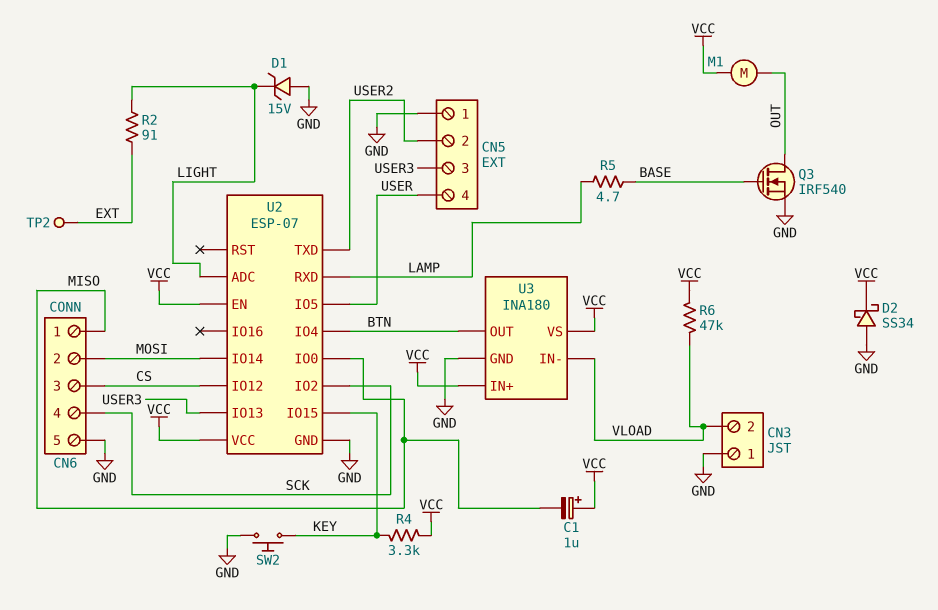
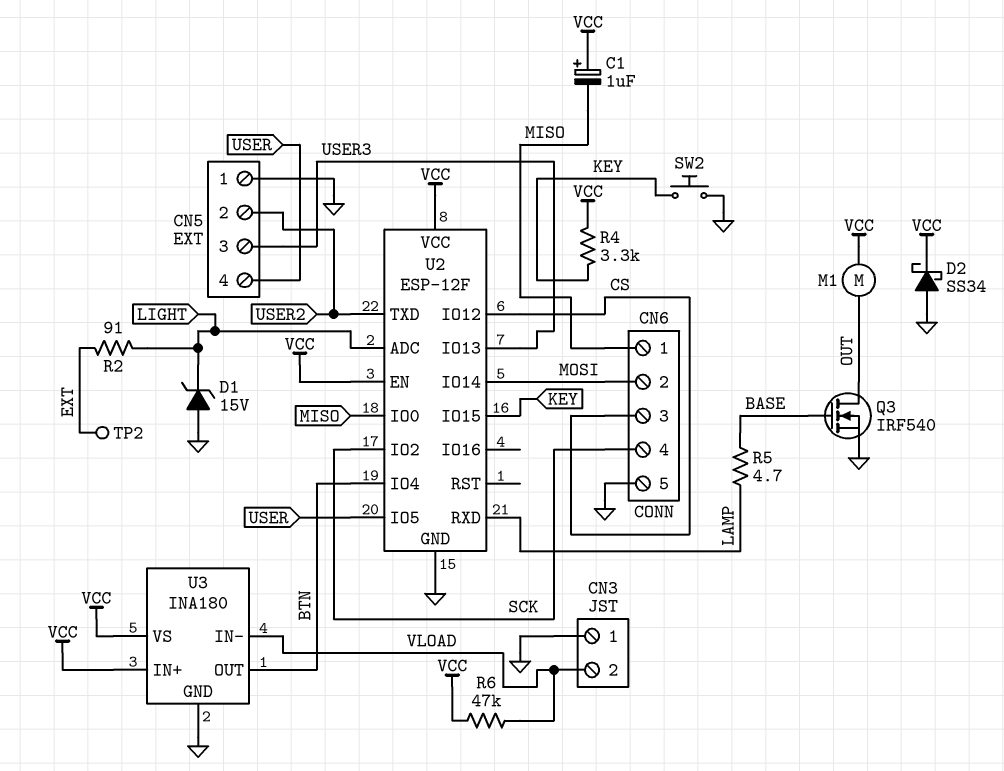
U2: ESP-07 -> ESP-12F

